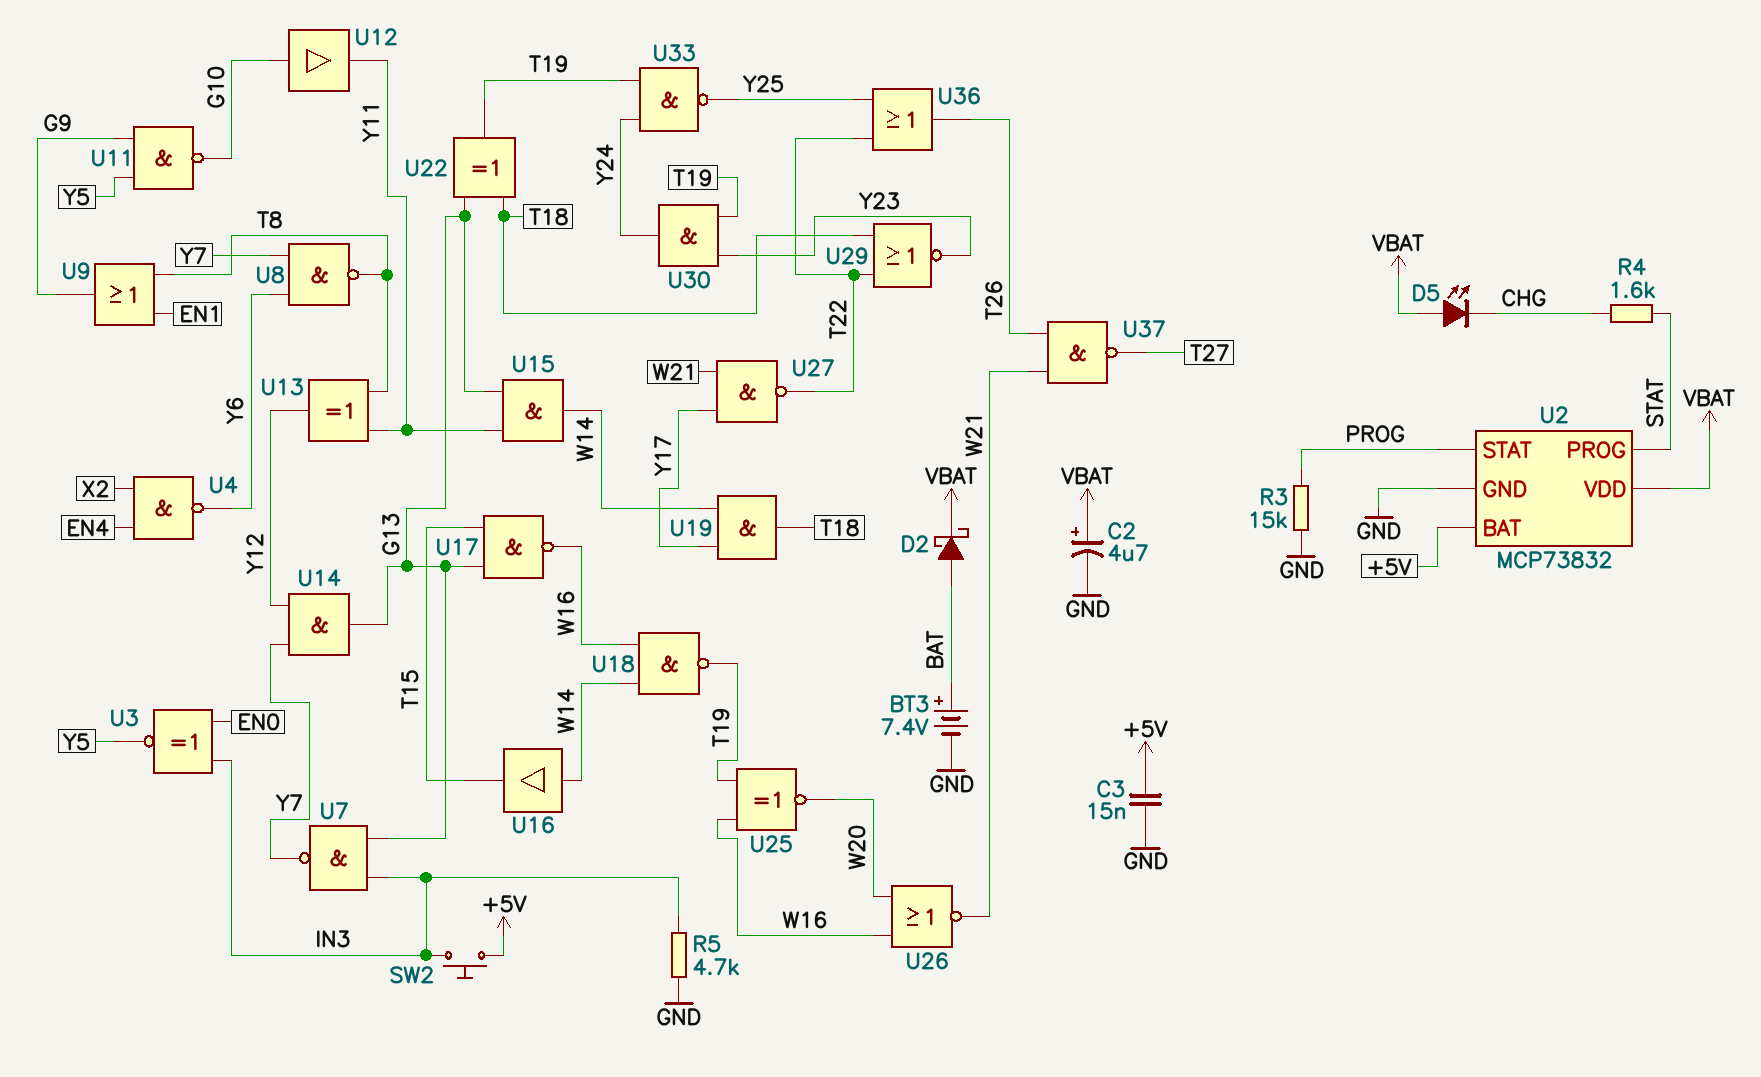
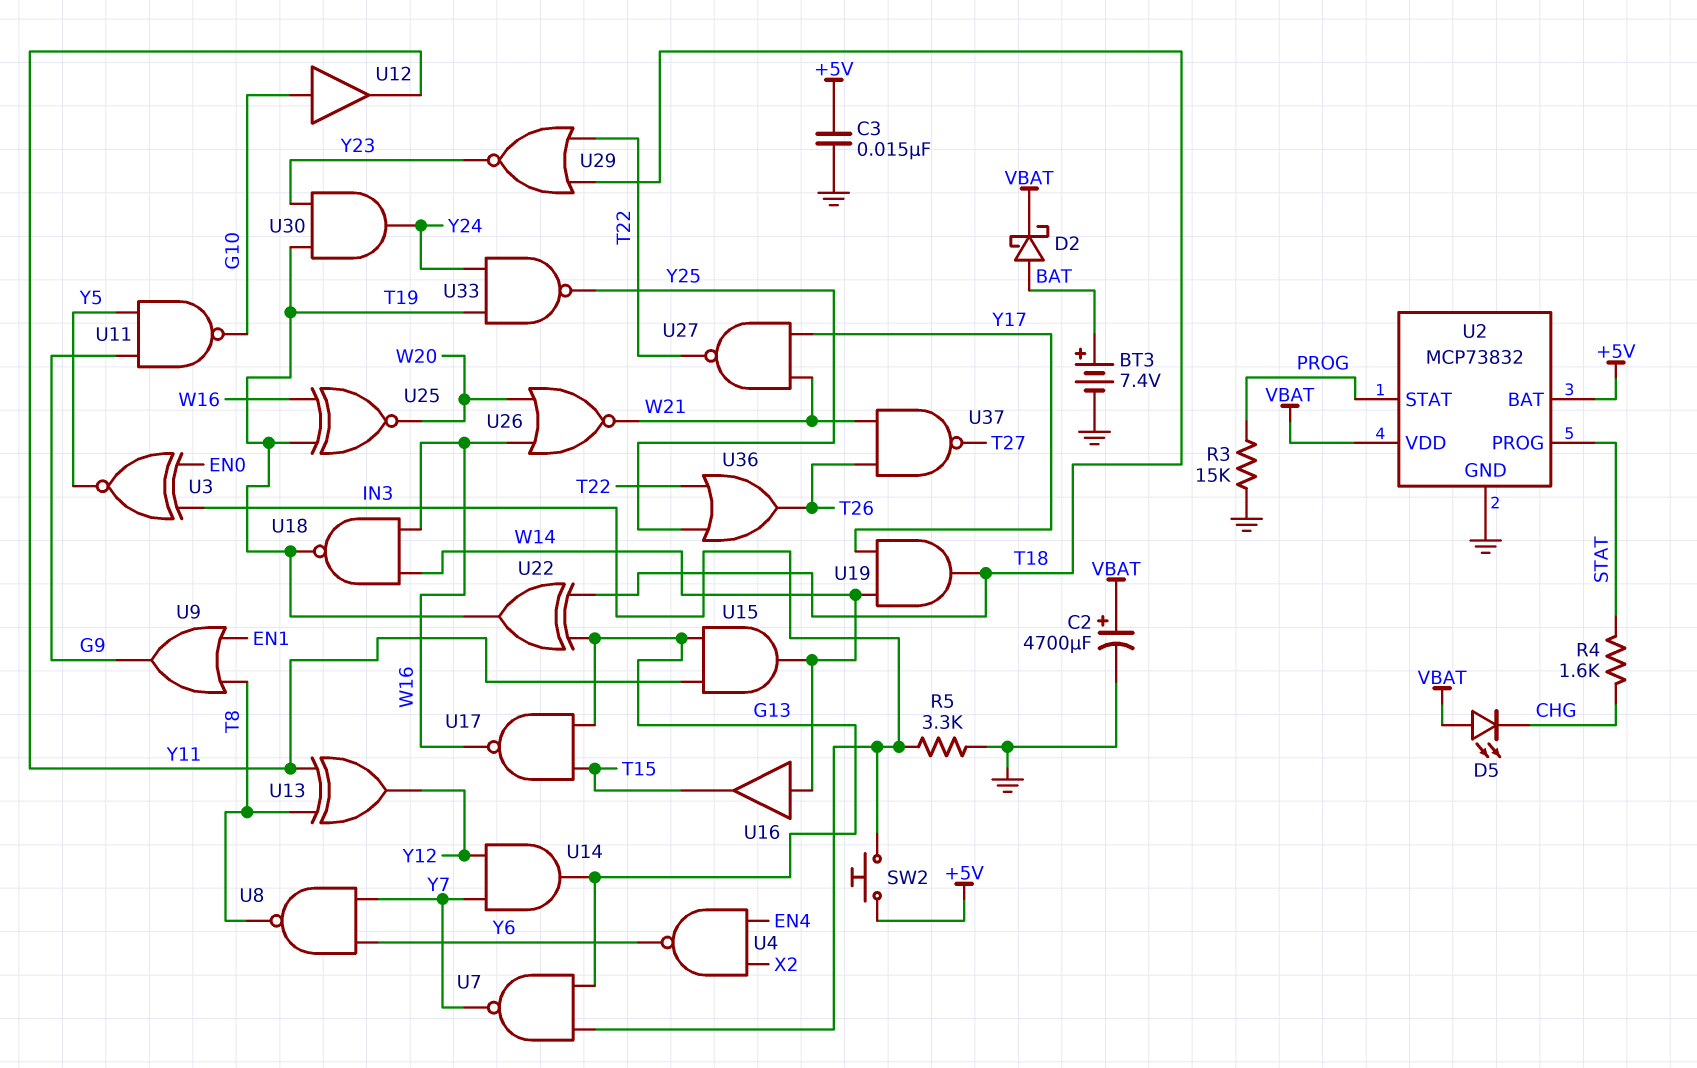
C2: 4.7uF (plus VBAT, minus GND) -> 4700uF (plus VBAT, minus GND)
R5: 4.7k (GND, IN3) -> 3.3k (GND, IN3)

